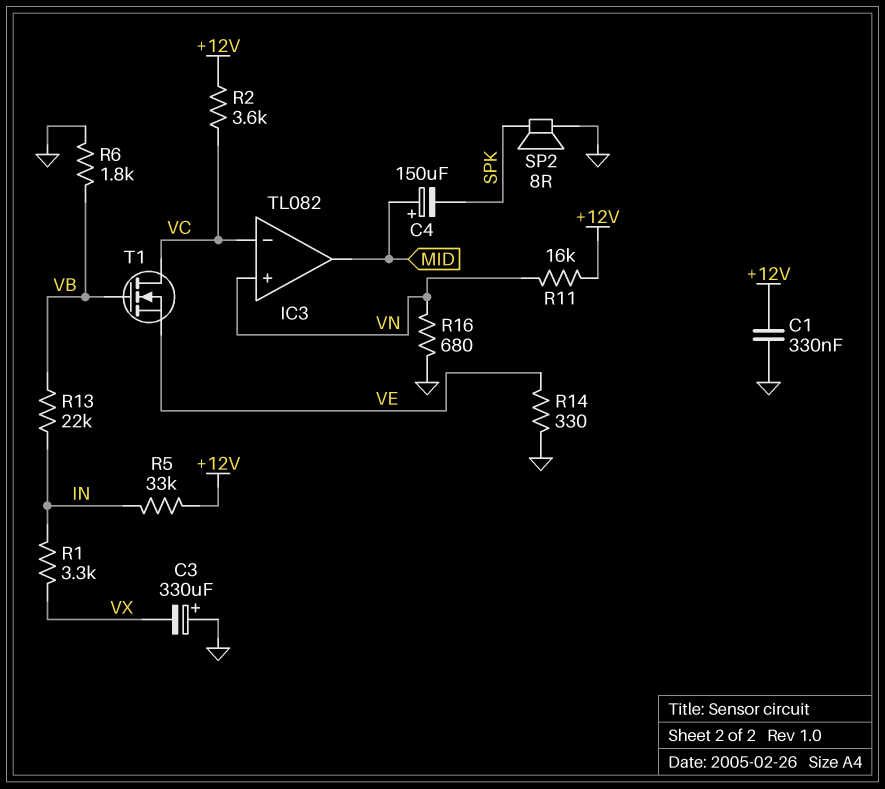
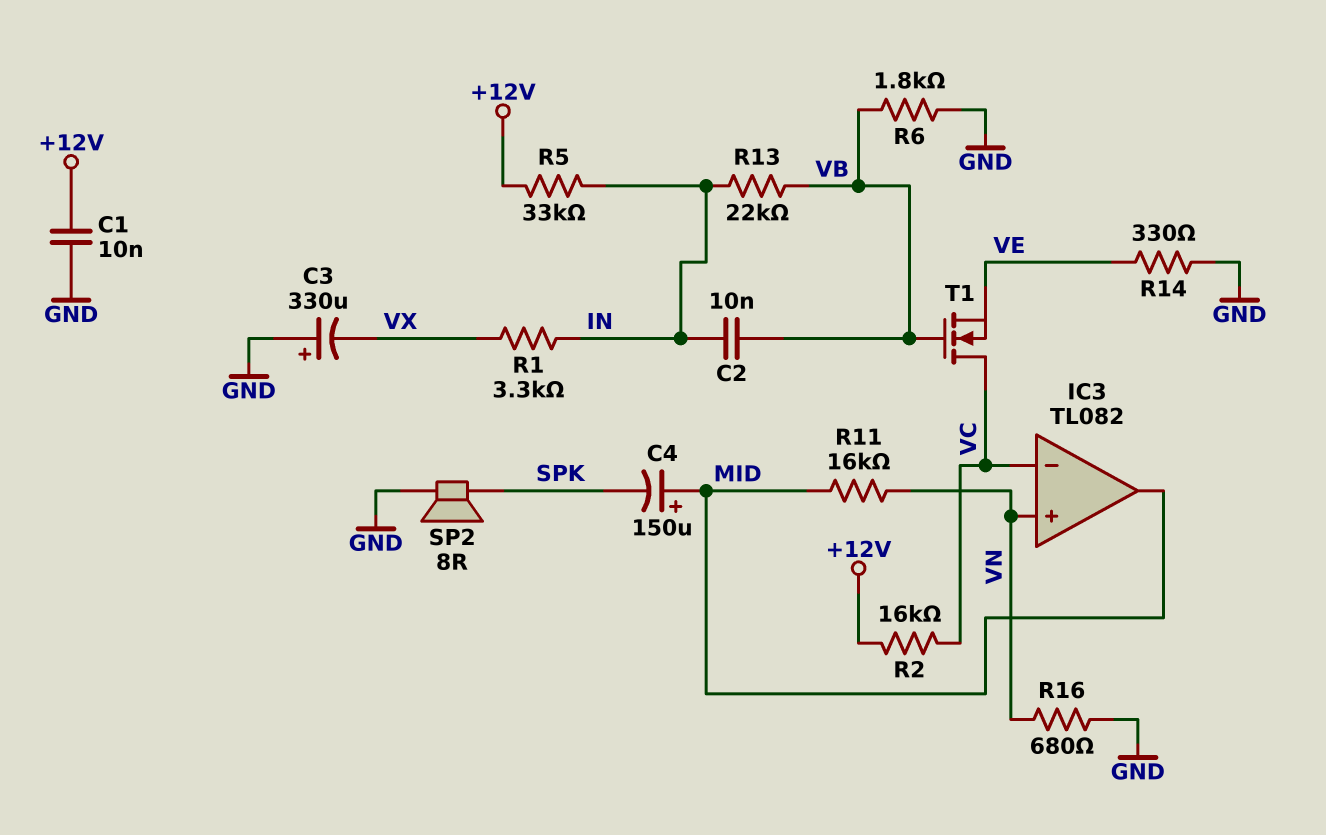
C1: 330nF (+12V, GND) -> 10nF (+12V, GND)
C2: none -> 10nF (IN, VB)
R2: 3.6k (+12V, VC) -> 16k (+12V, VC)
R11: 16k (+12V, VN) -> 16k (MID, VN)

